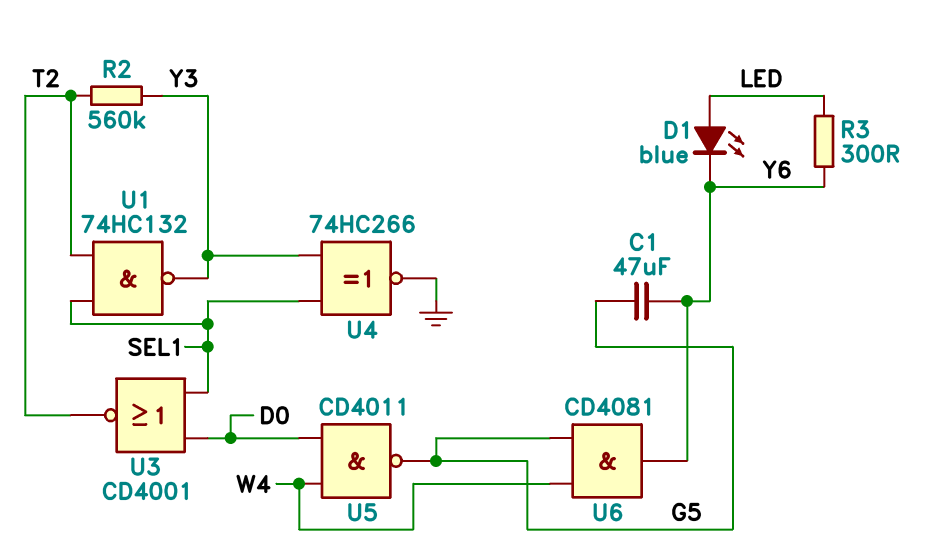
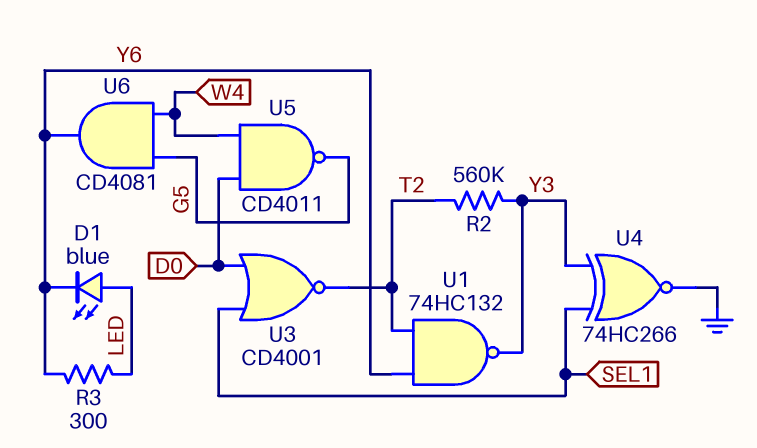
C1: 47uF (G5, Y6) -> none
U1: NAND 74HC132 (in SEL1, in T2, out Y3) -> NAND 74HC132 (in T2, in Y6, out Y3)

